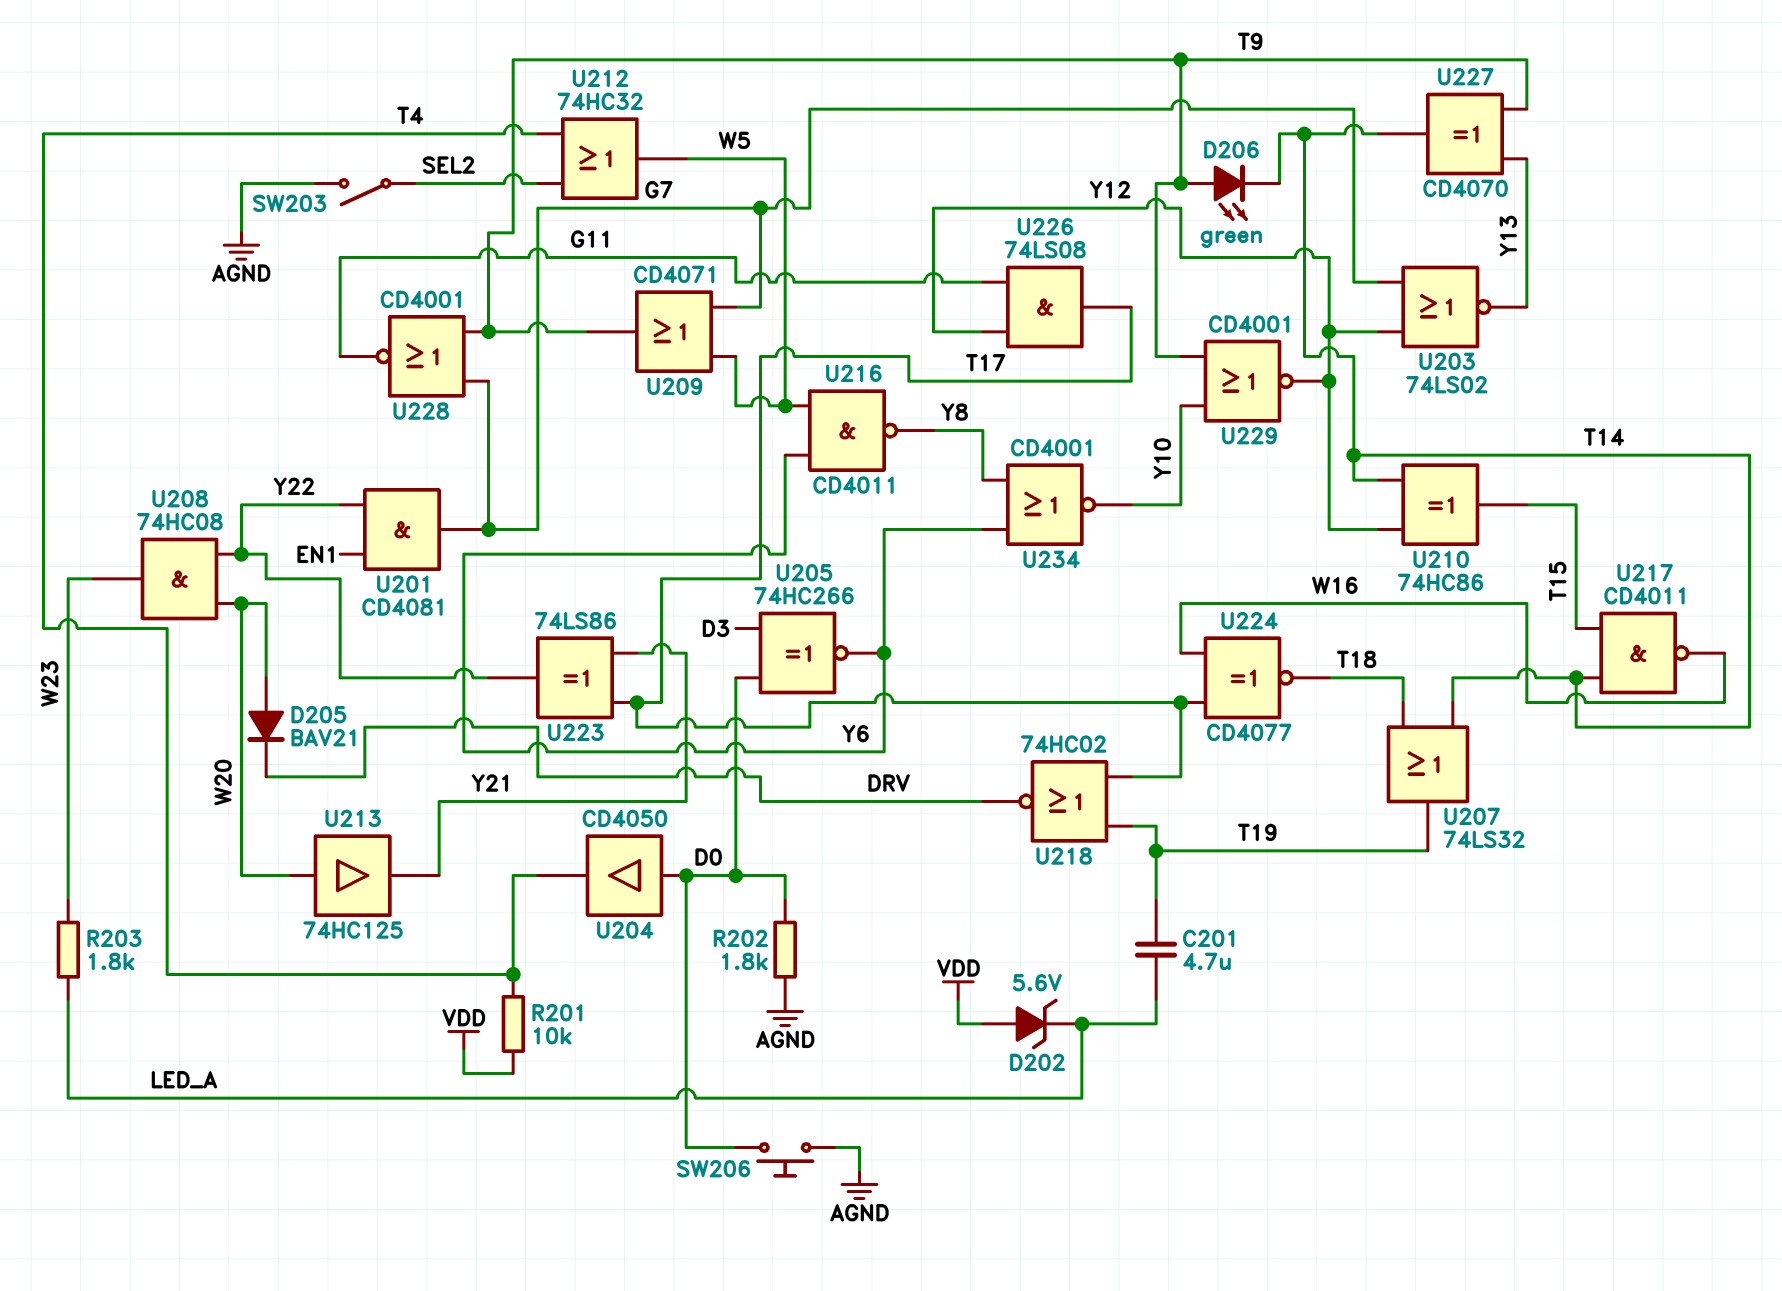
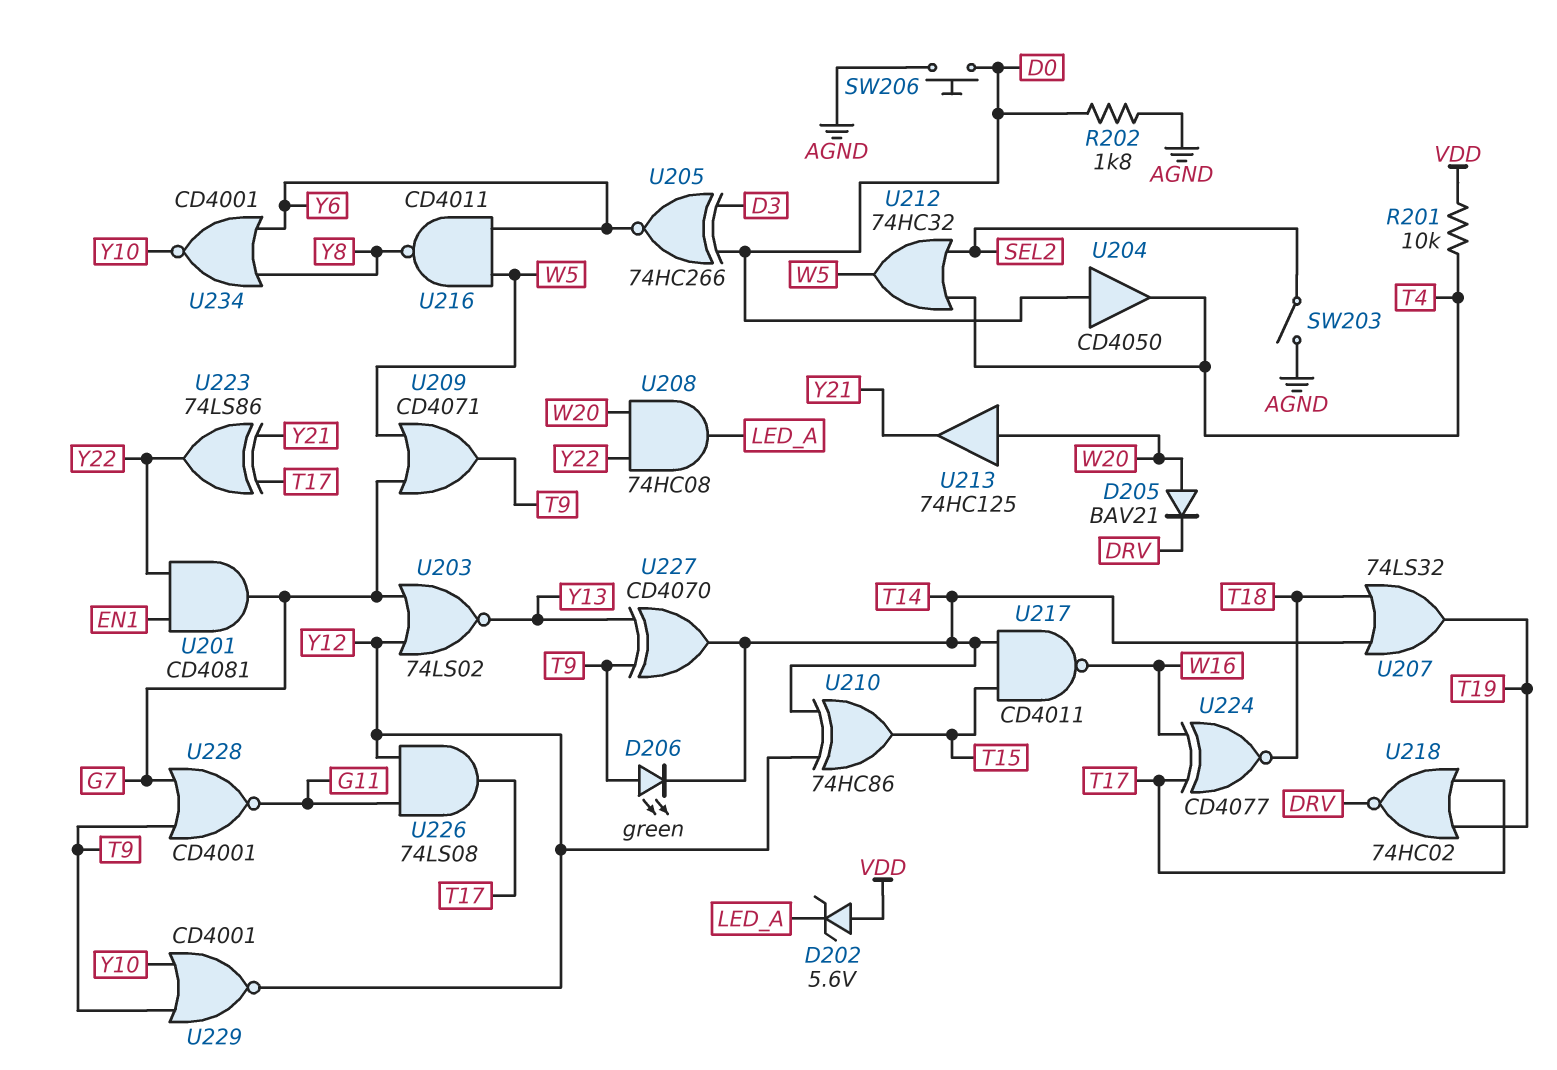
C201: 4.7uF (LED_A, T19) -> none
R203: 1.8k (LED_A, W23) -> none
U208: AND 74HC08 (in W20, in Y22, out W23) -> AND 74HC08 (in W20, in Y22, out LED_A)

